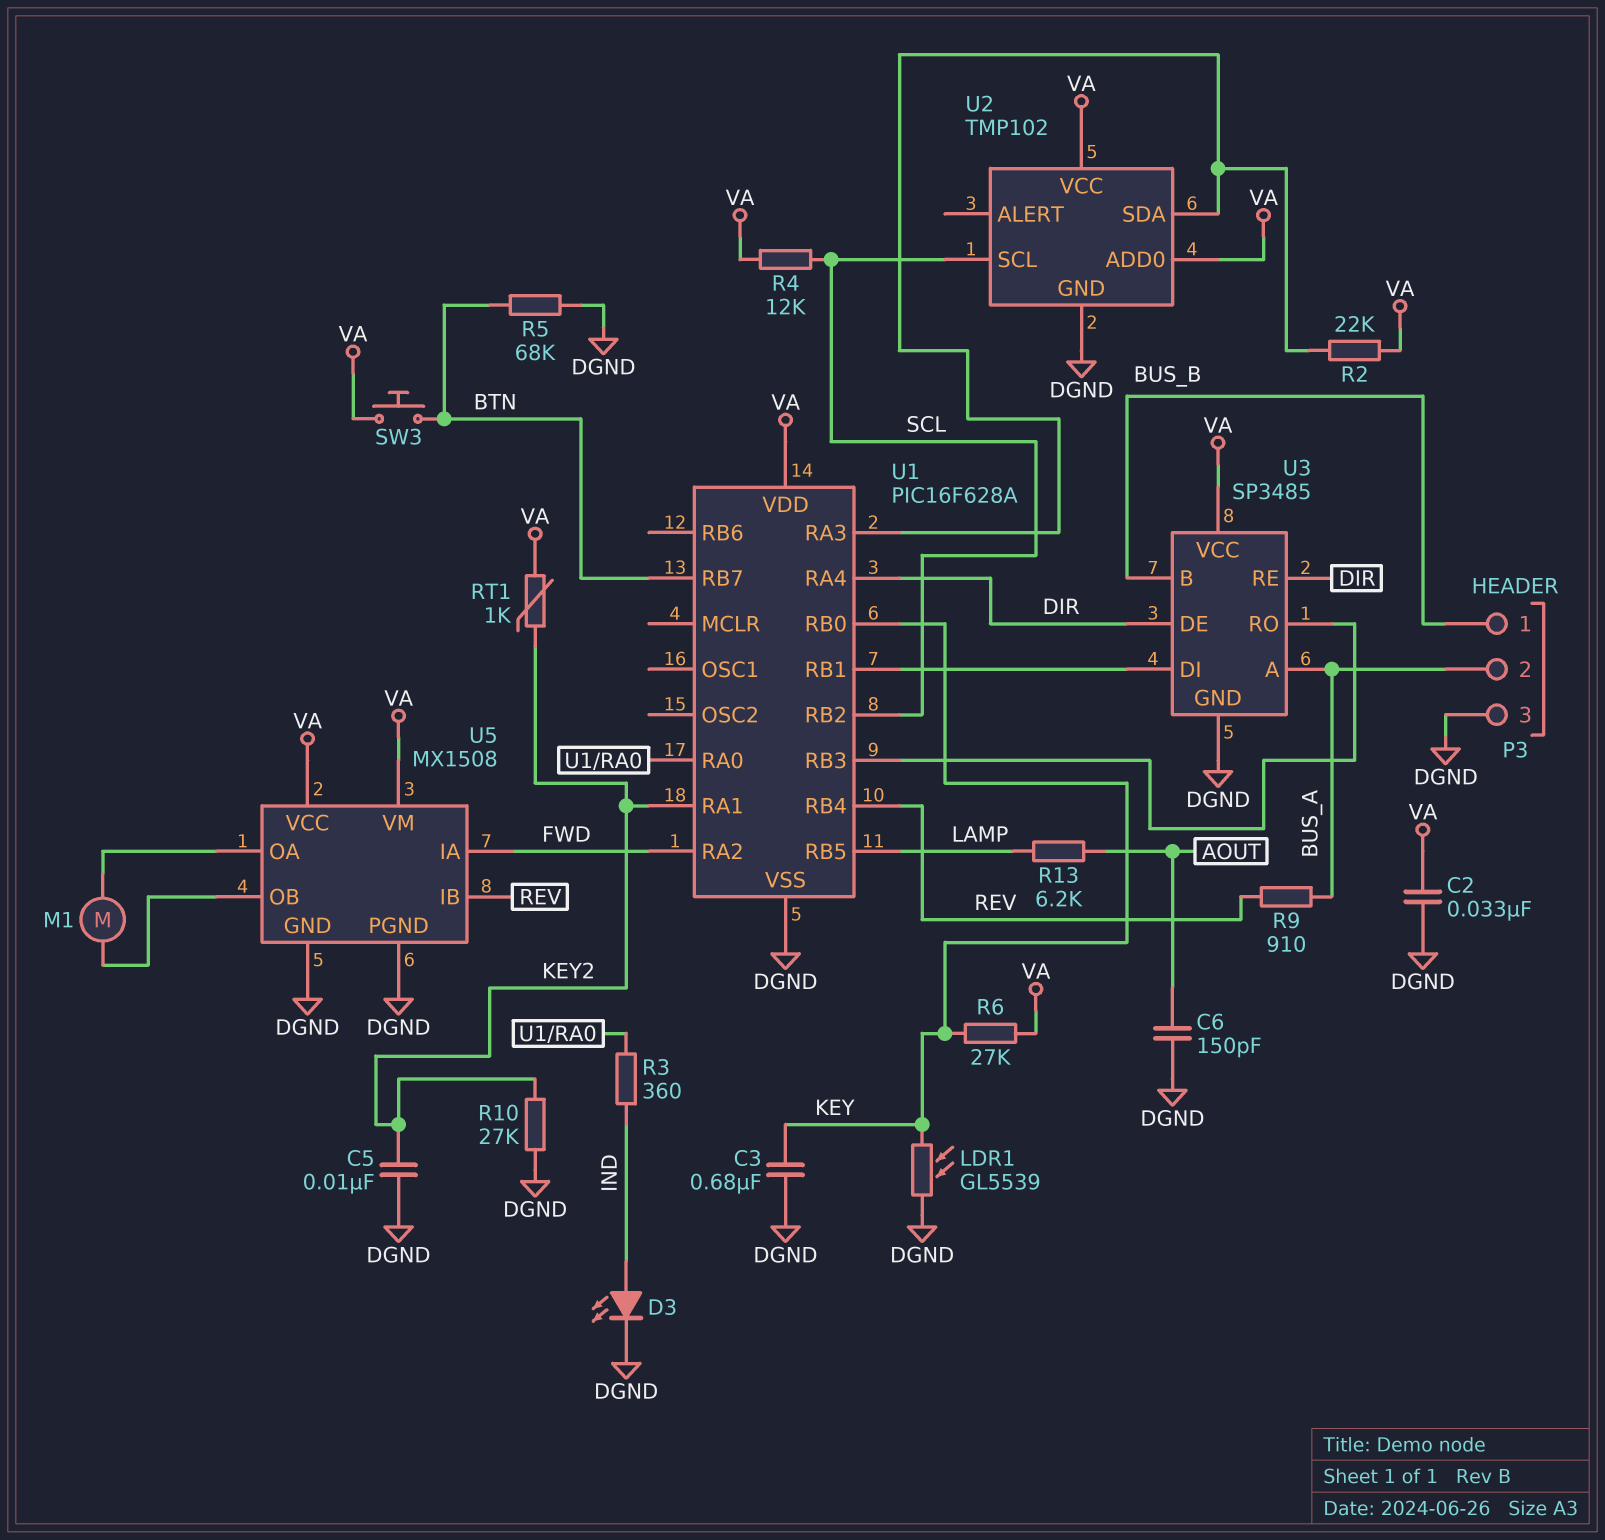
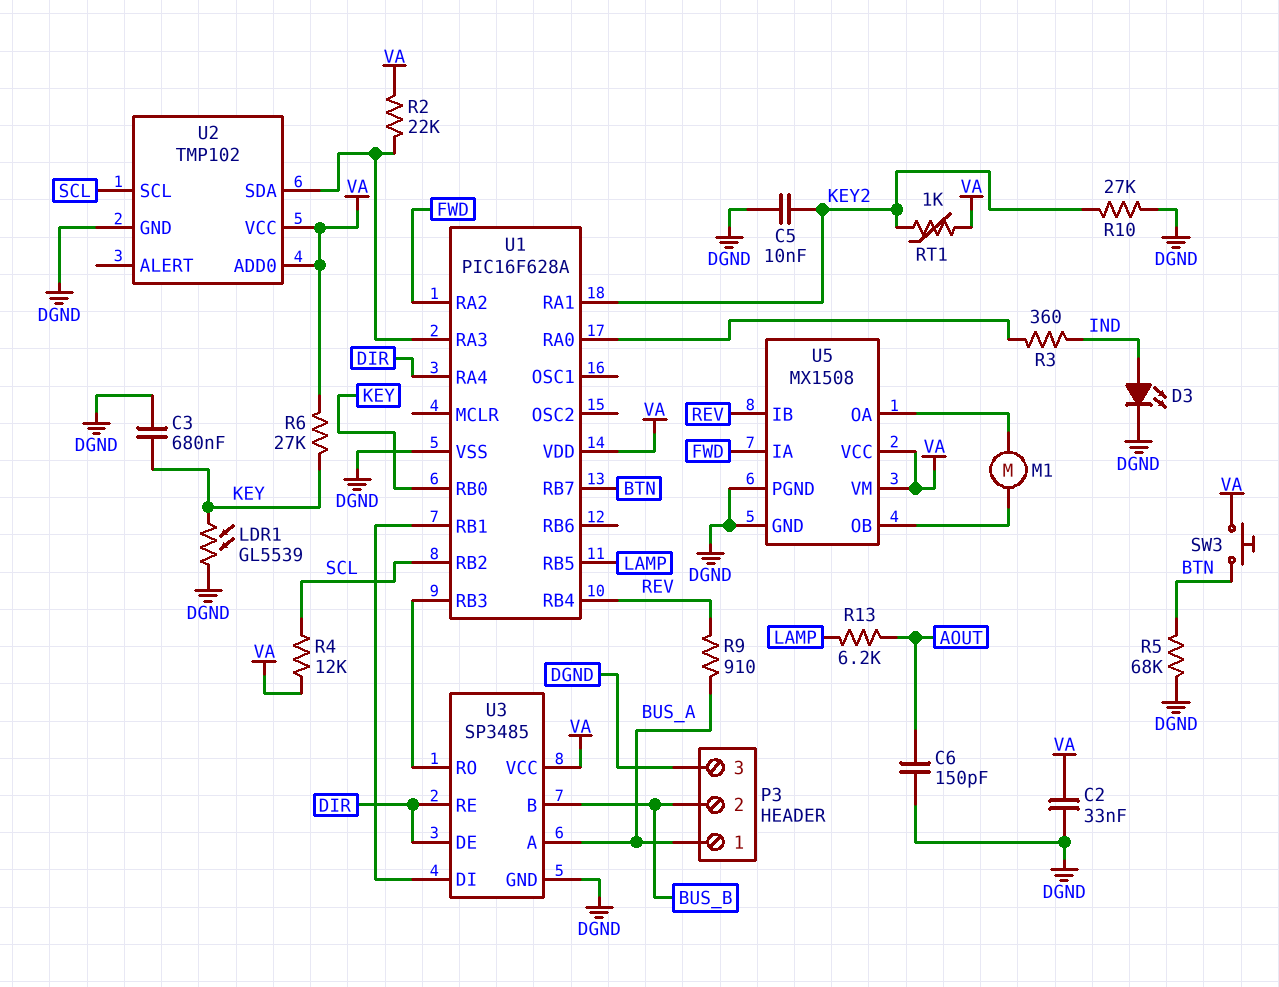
P3 pin 1: BUS_B -> BUS_A
P3 pin 2: BUS_A -> BUS_B

